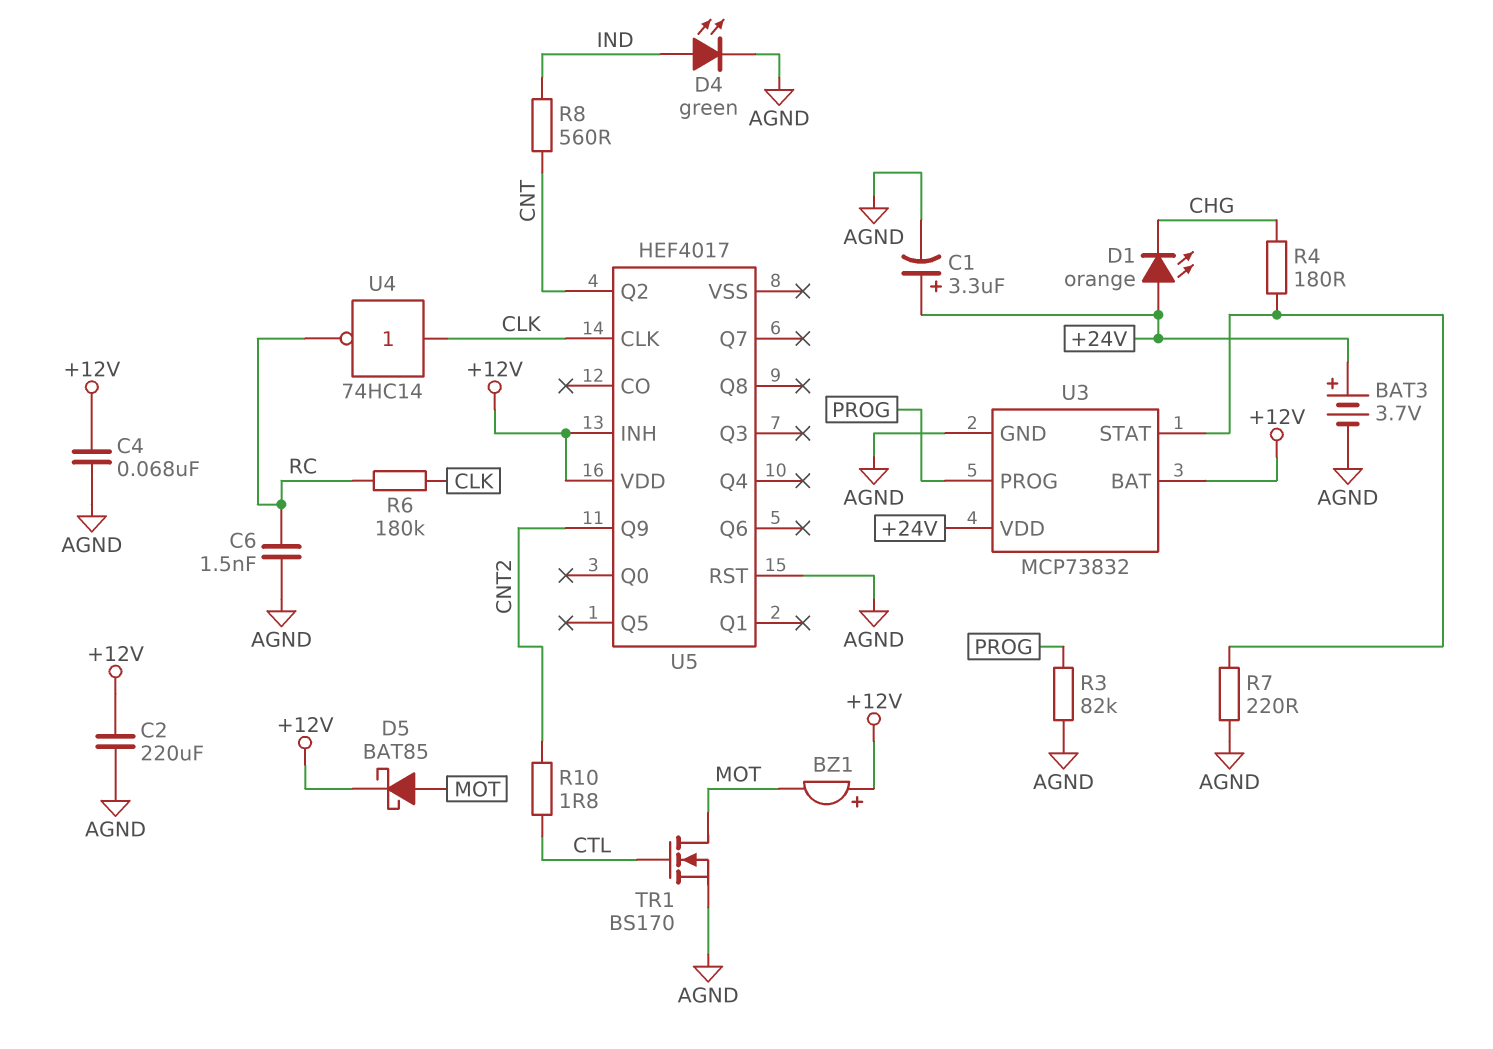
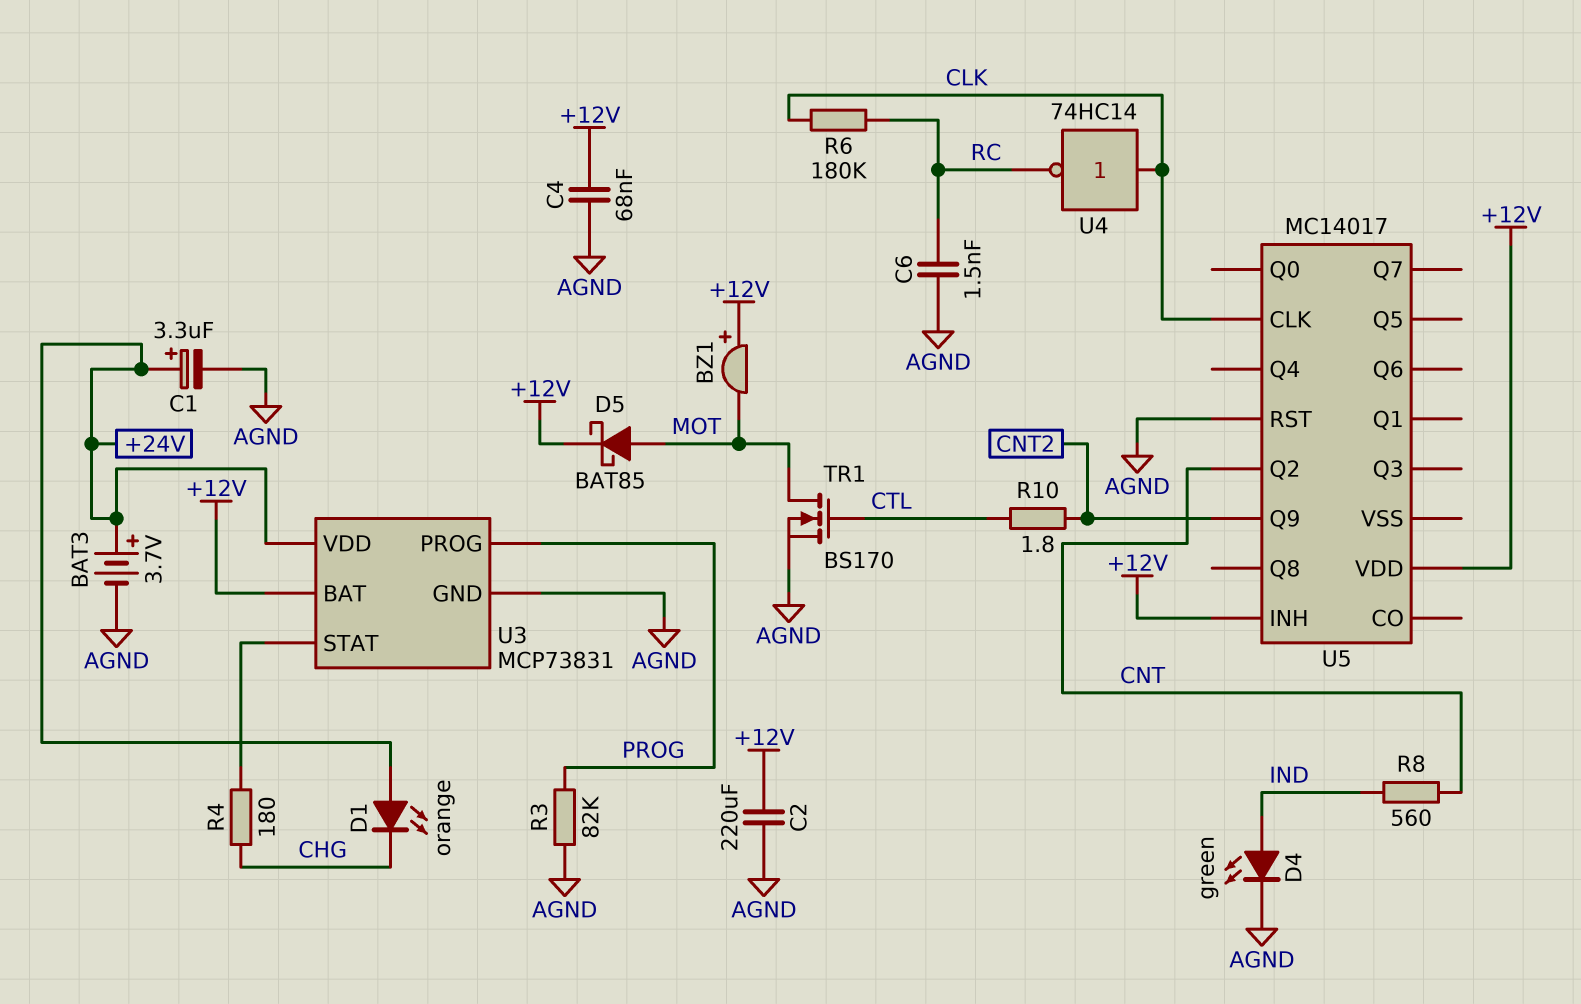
R7: 220 (AGND, U3/STAT) -> none
U3: MCP73832 -> MCP73831
U5: HEF4017 -> MC14017

